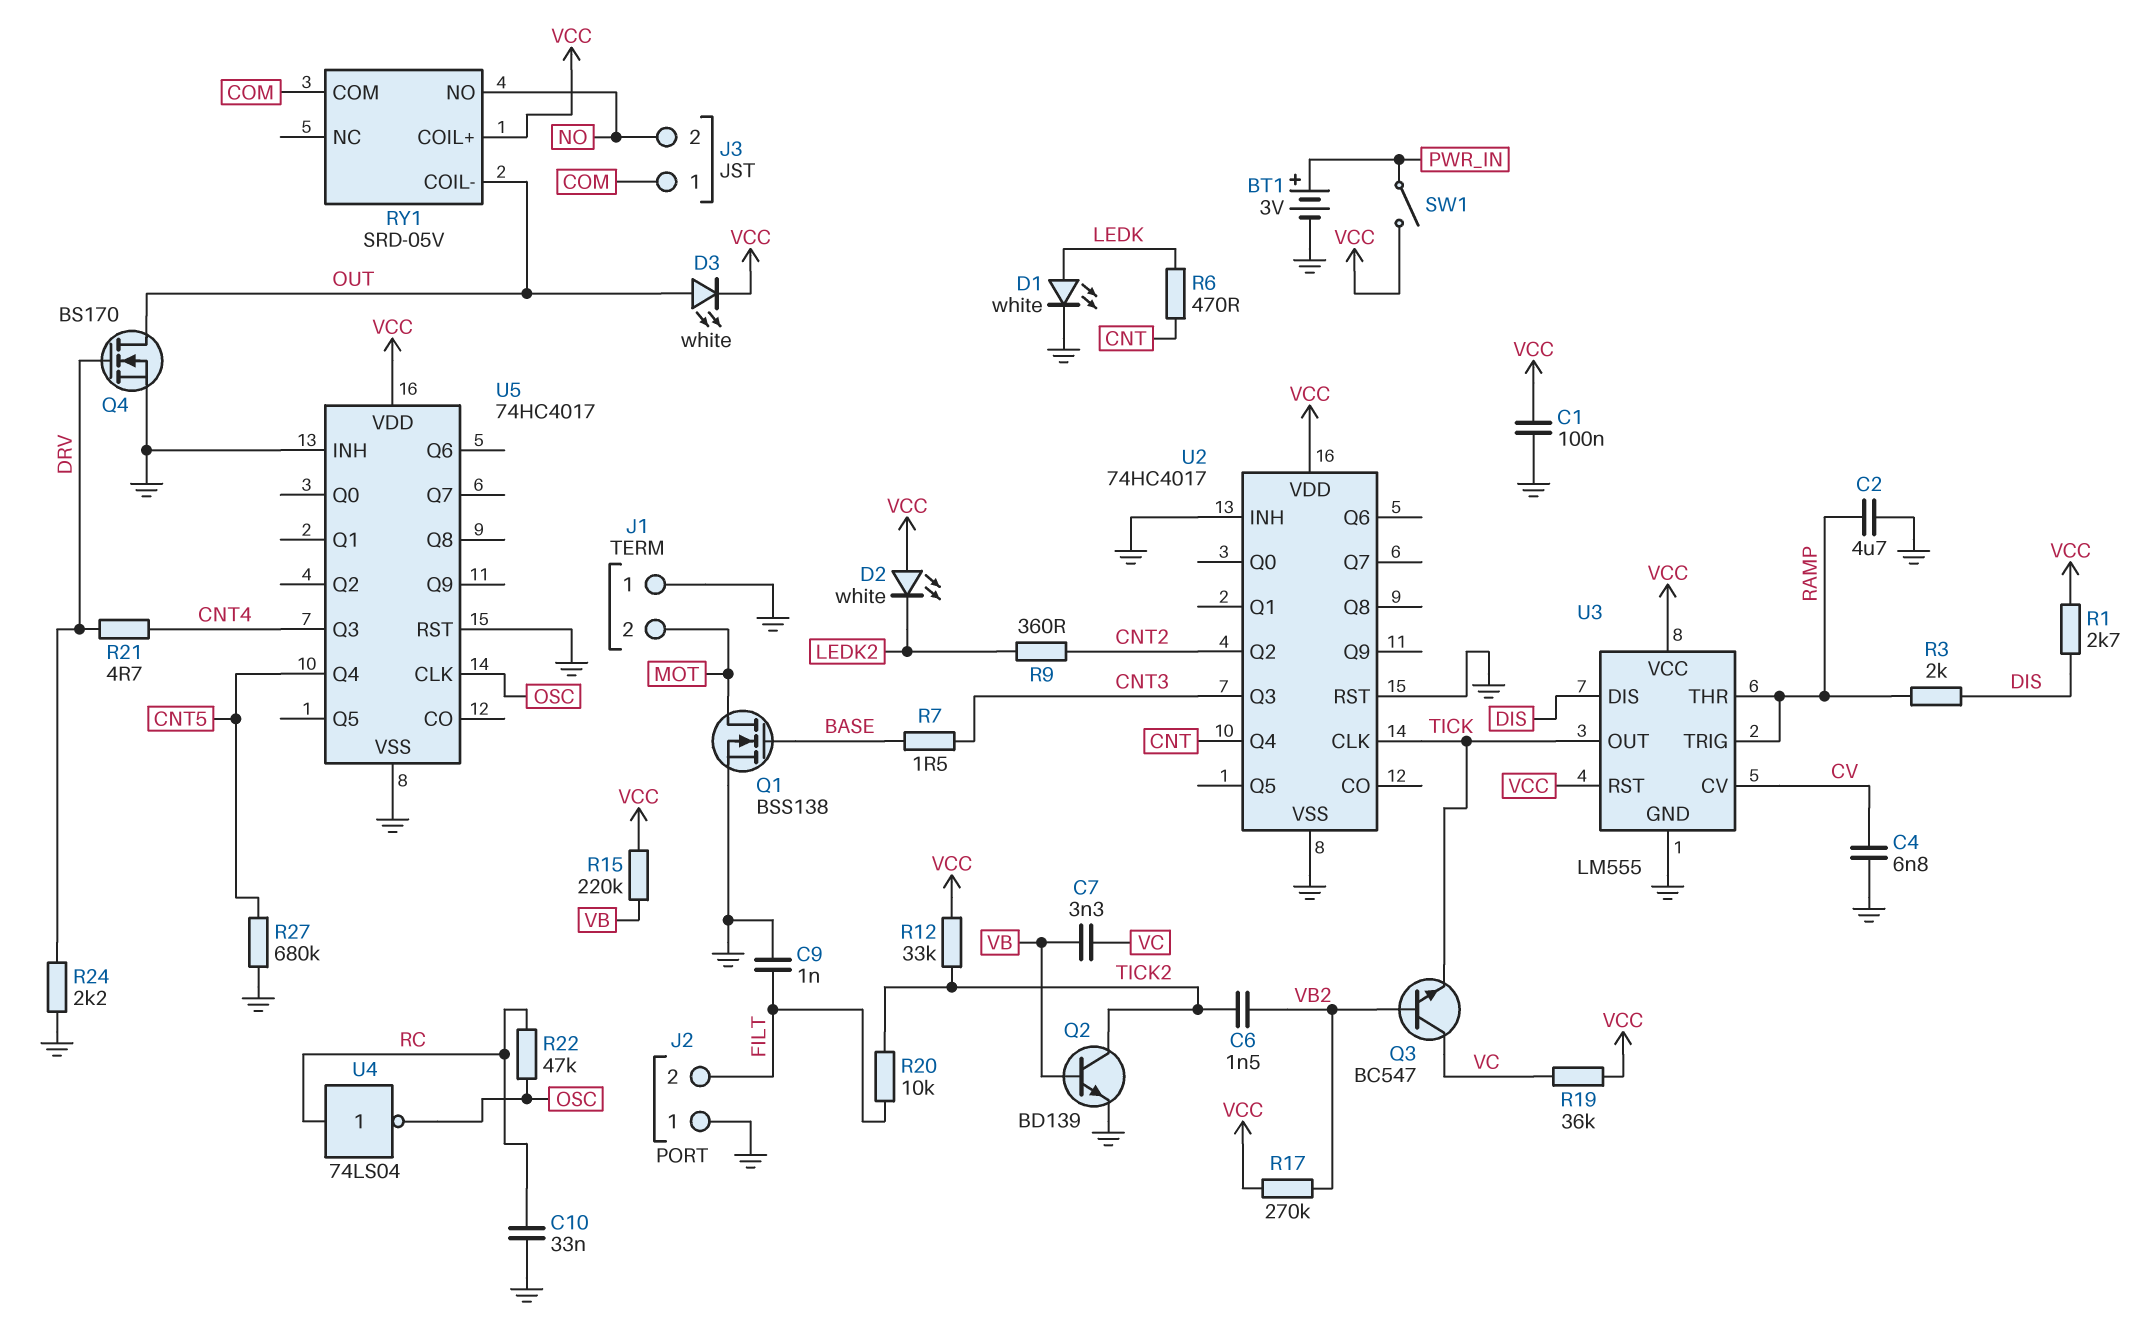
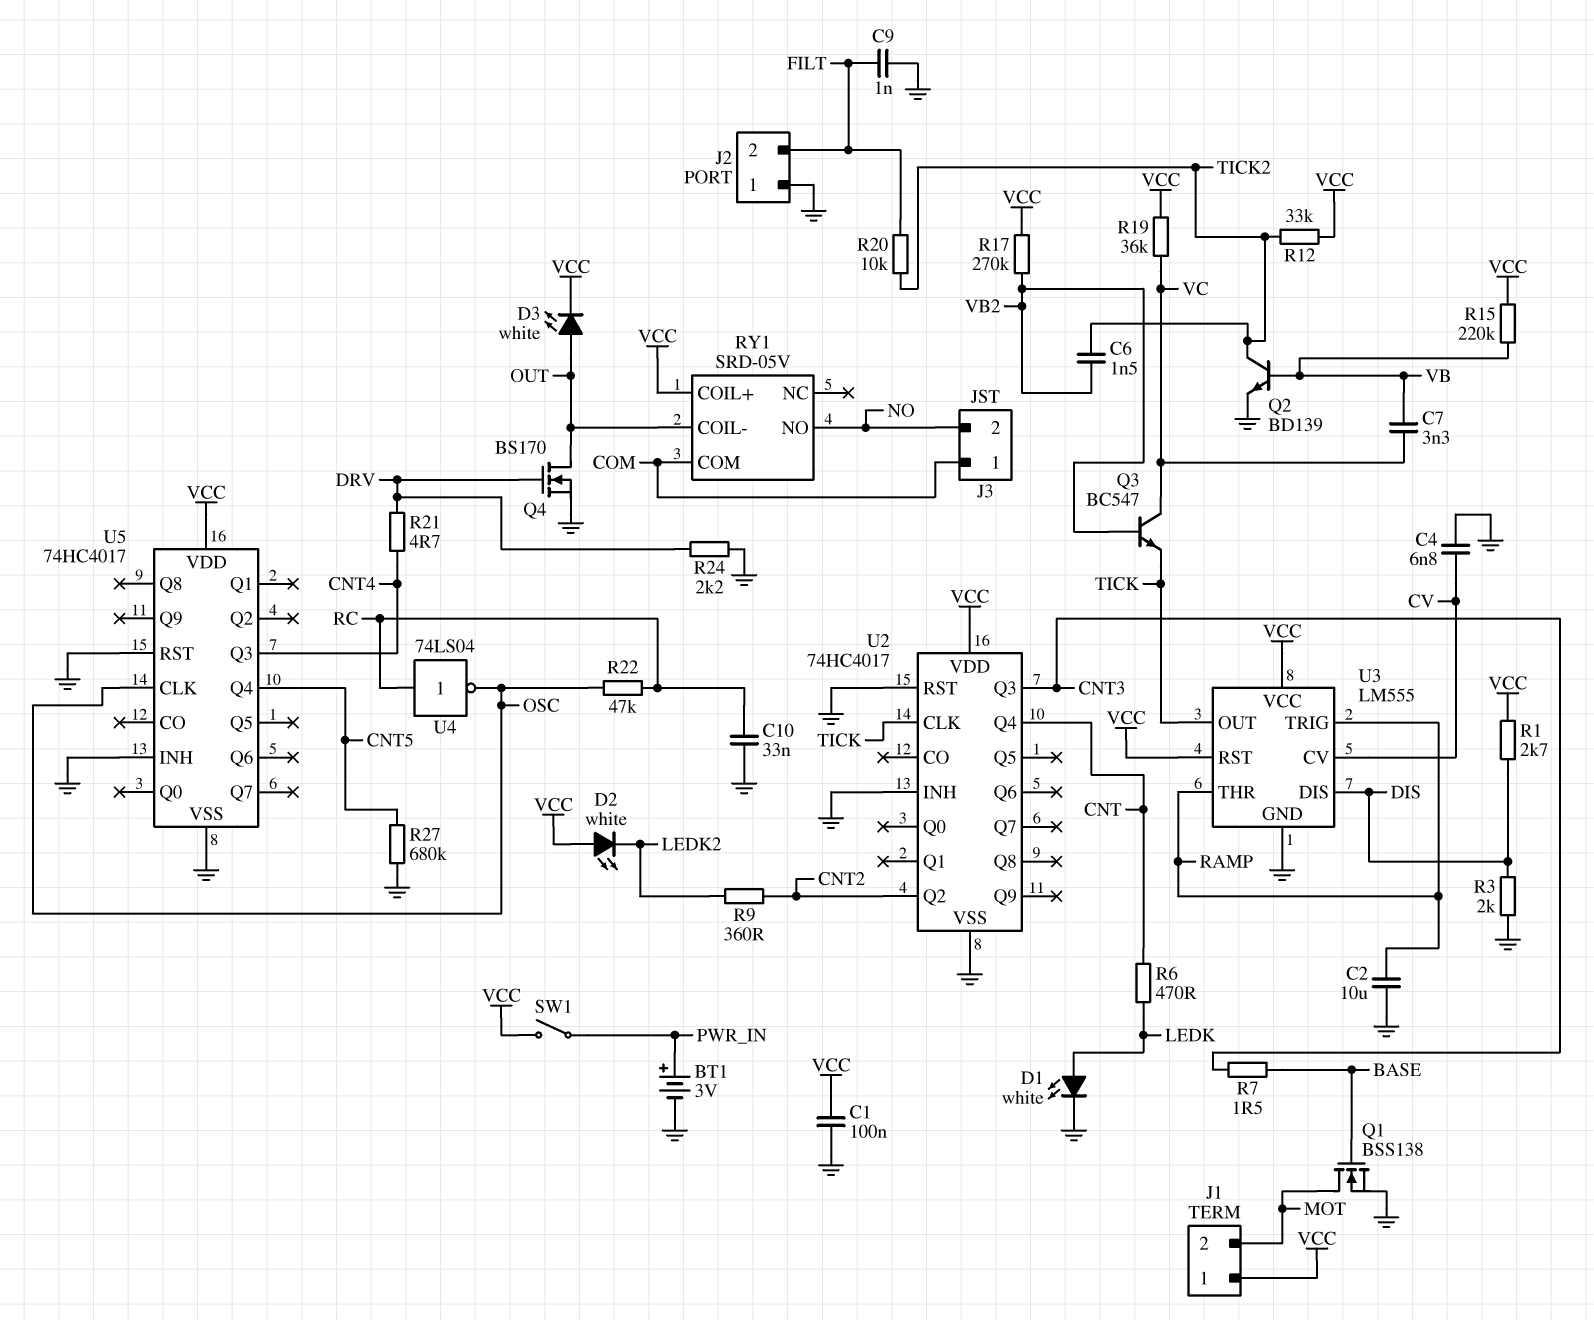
C2: 4.7uF (GND, RAMP) -> 10uF (GND, RAMP)
J1 pin 1: GND -> VCC
R3: 2k (DIS, RAMP) -> 2k (DIS, GND)

